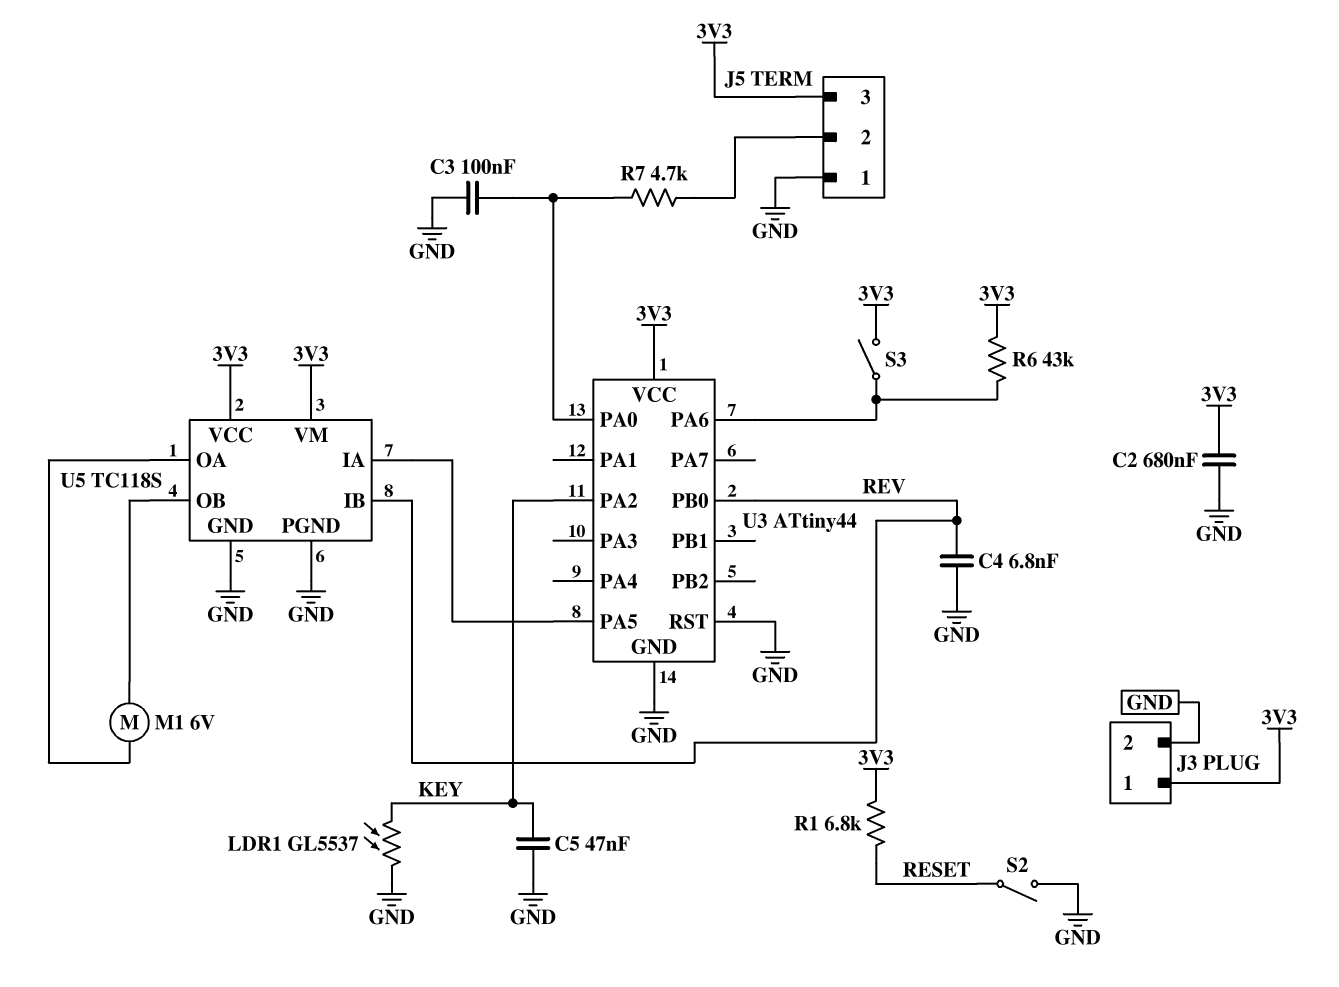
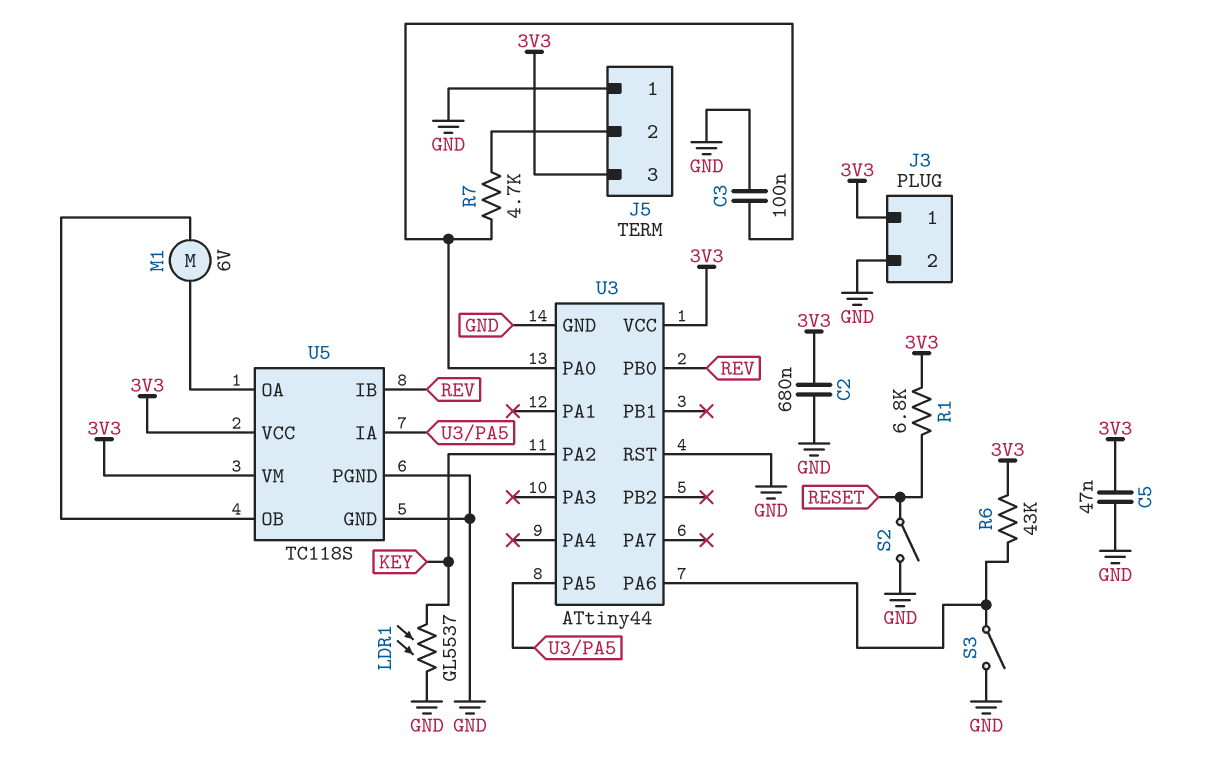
C4: 6.8nF (GND, REV) -> none
C5: 47nF (GND, KEY) -> 47nF (3V3, GND)
S3: switch (3V3, U3/PA6) -> switch (GND, U3/PA6)

